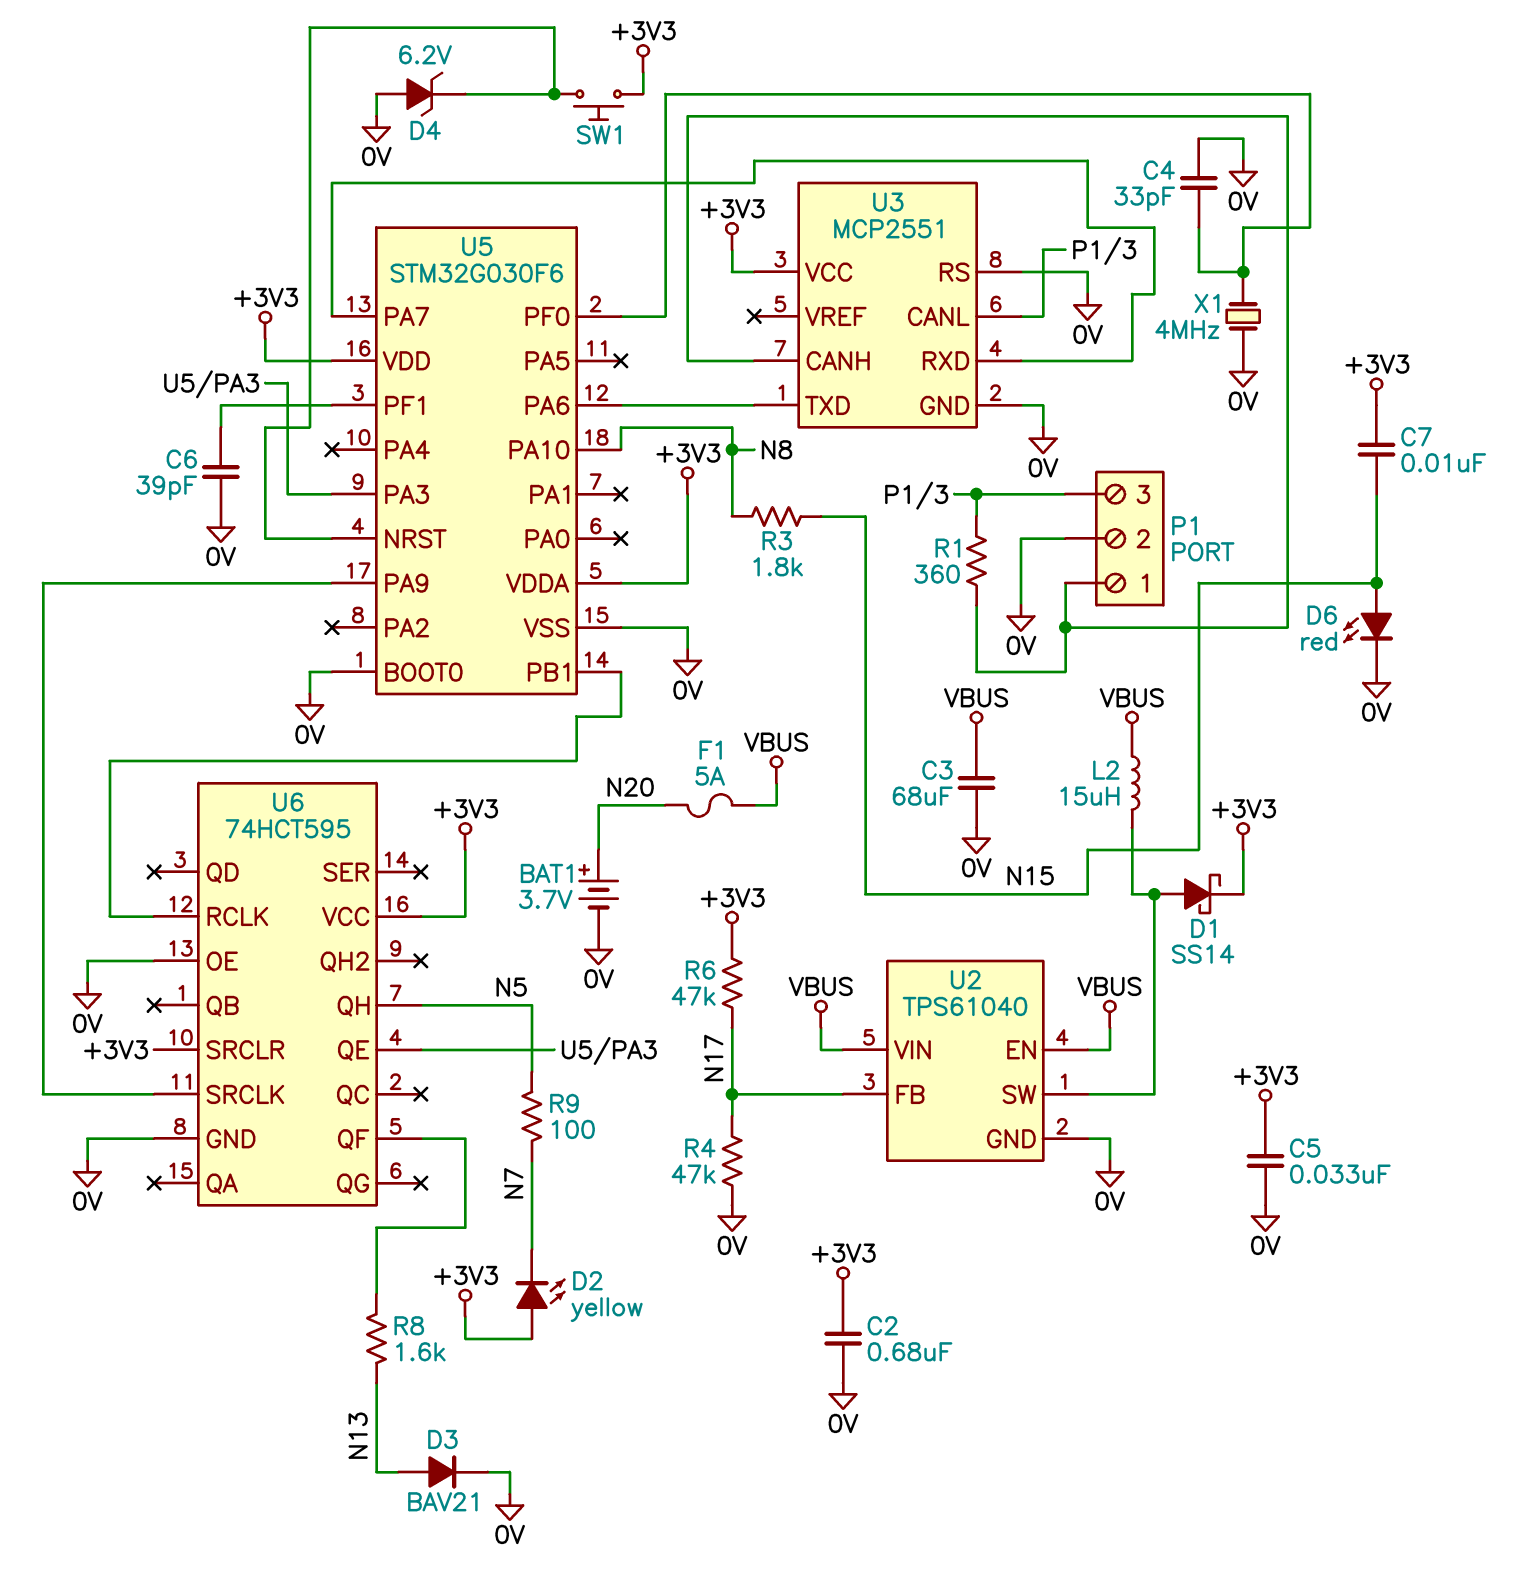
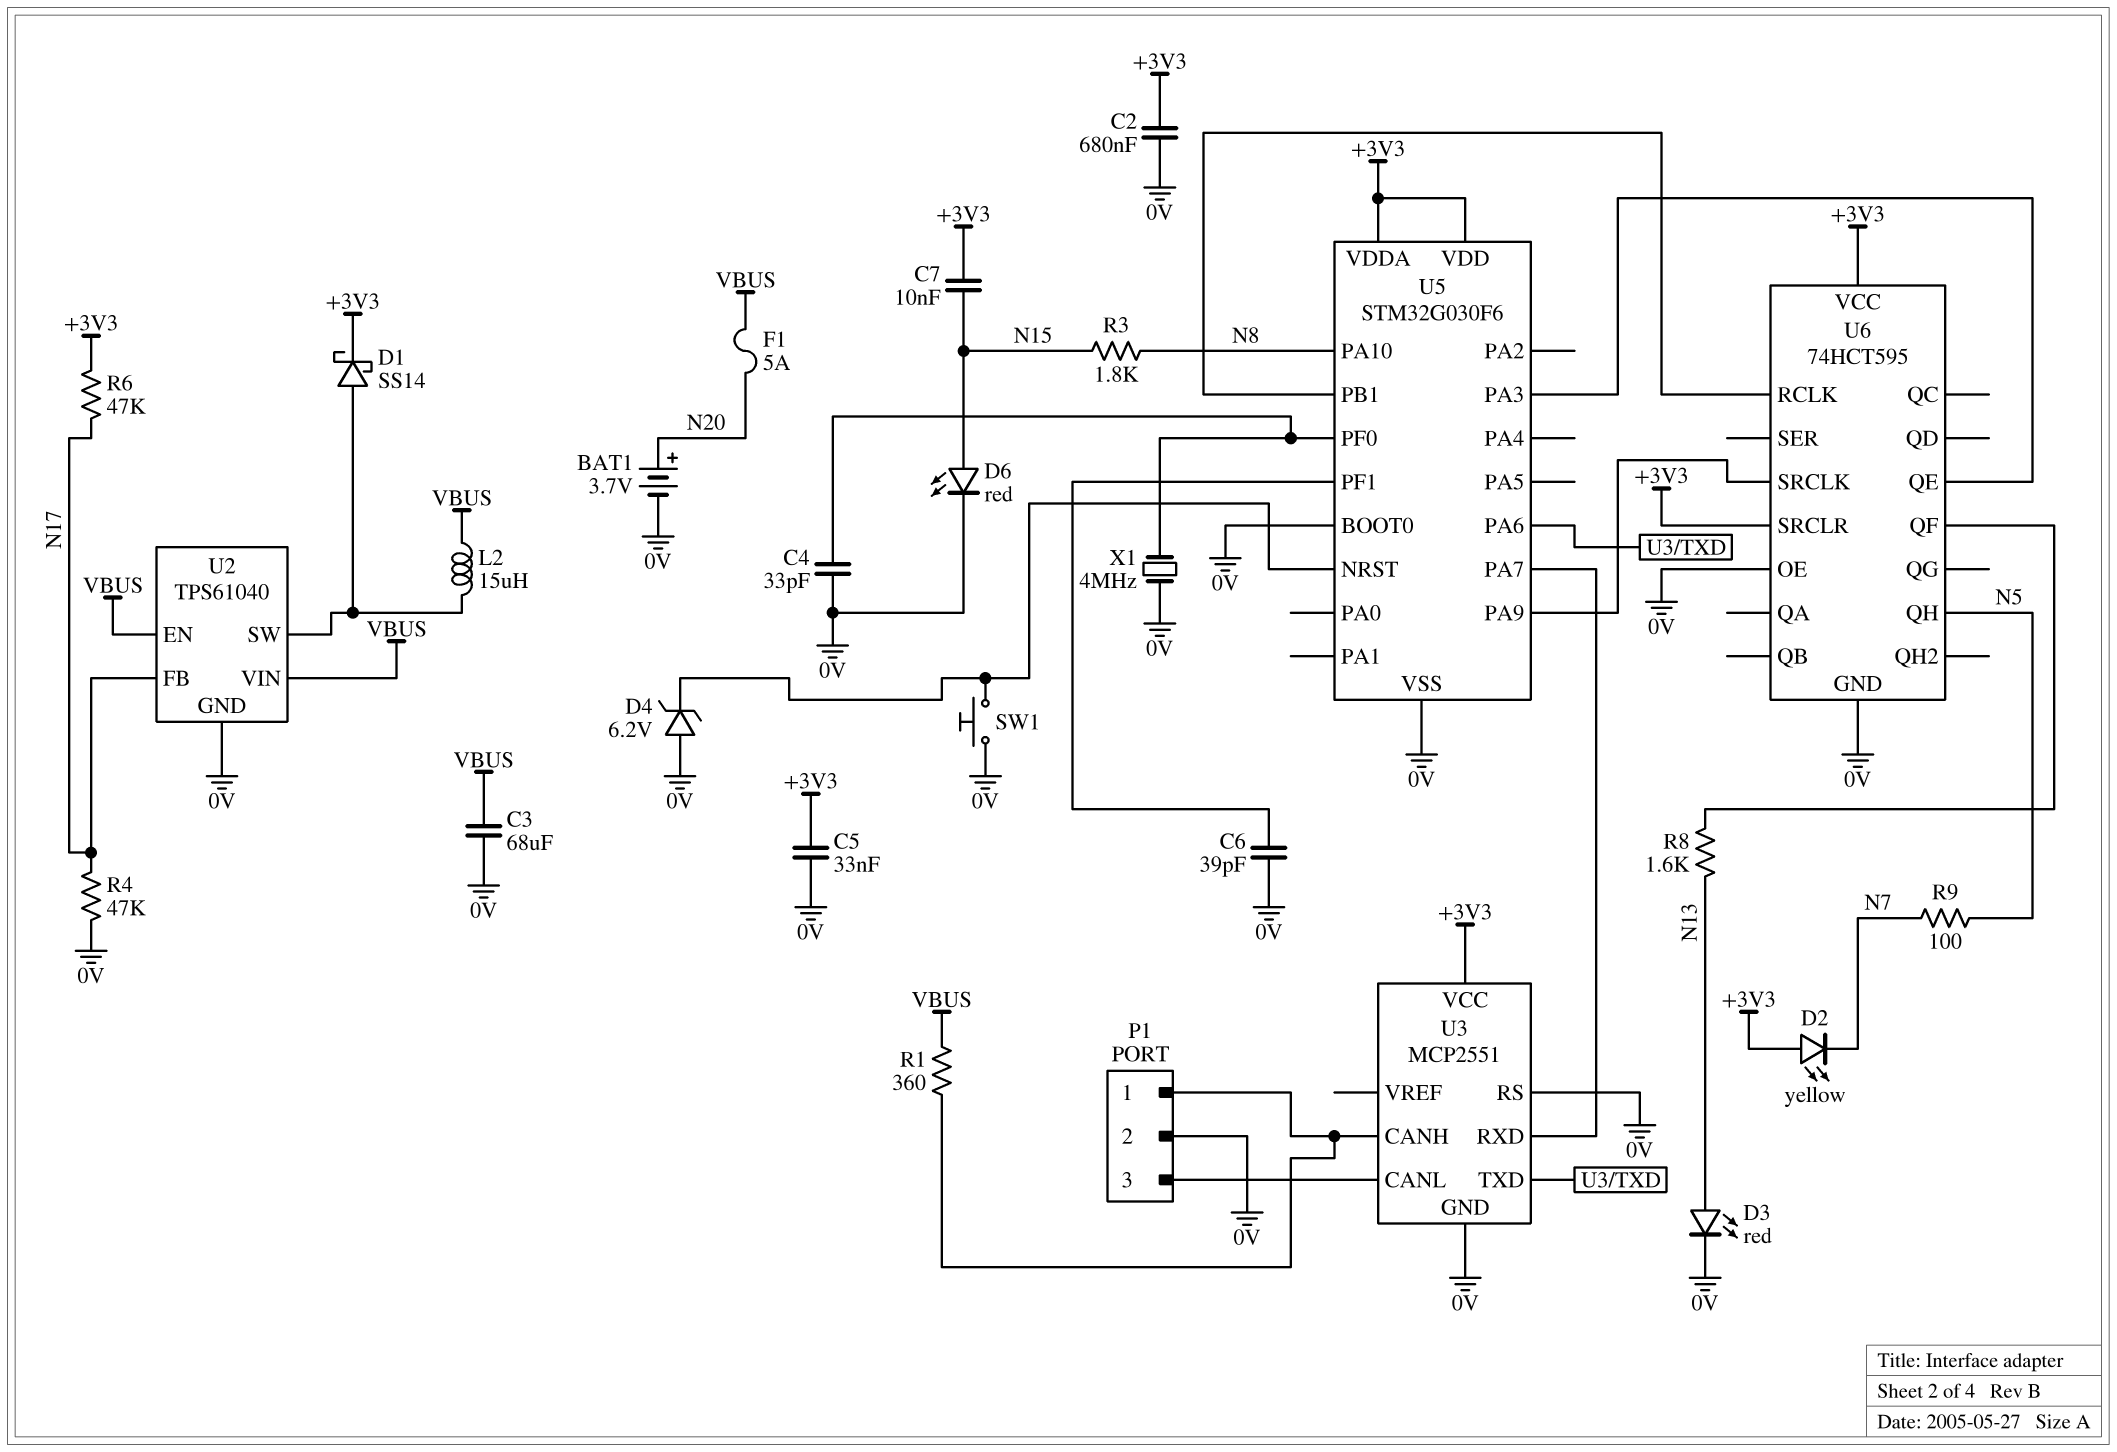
D3: diode BAV21 (A N13, K 0V) -> LED red (A N13, K 0V)
R1: 360 (P1/1, P1/3) -> 360 (P1/1, VBUS)
SW1: button (+3V3, U5/NRST) -> button (0V, U5/NRST)

